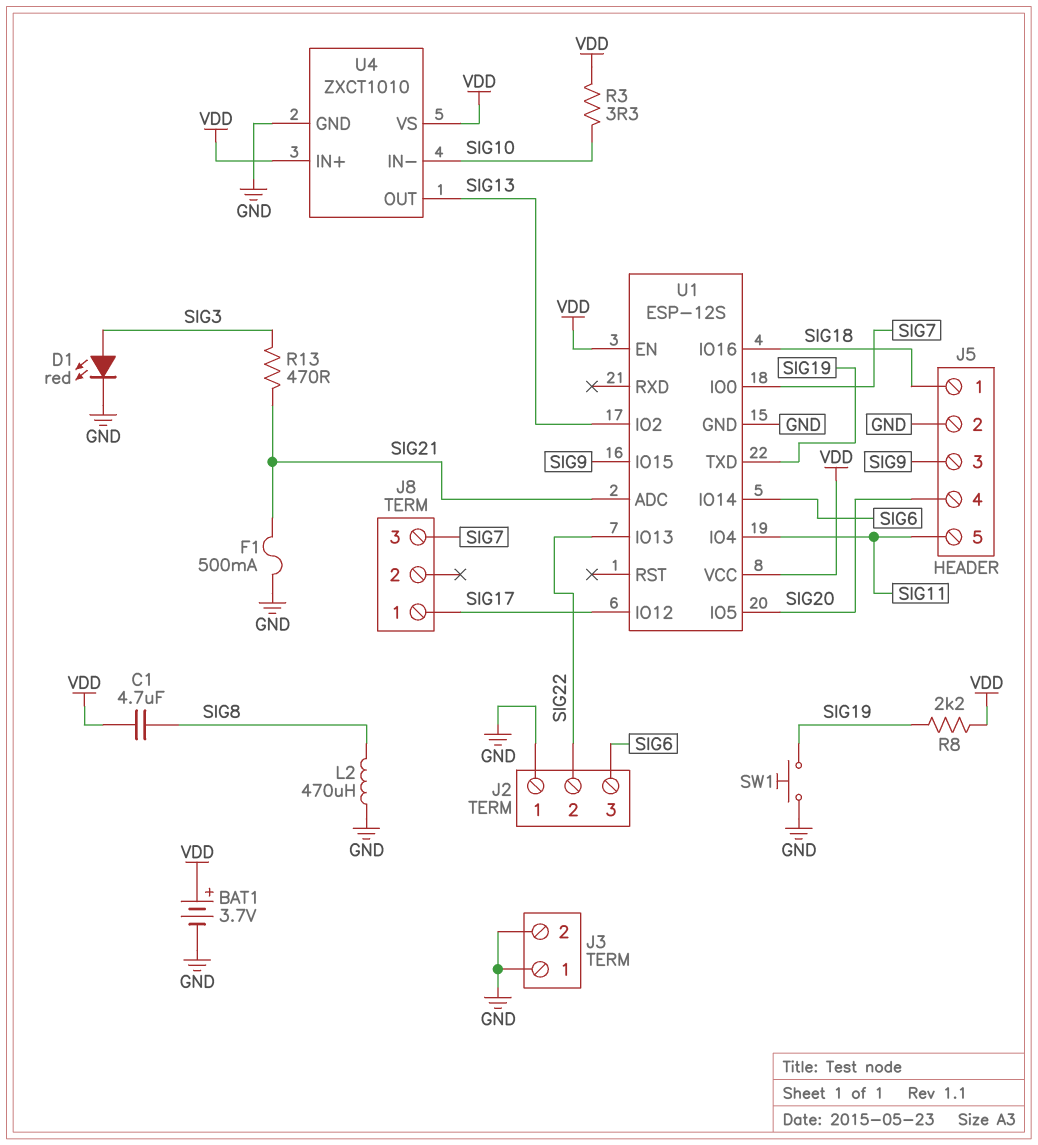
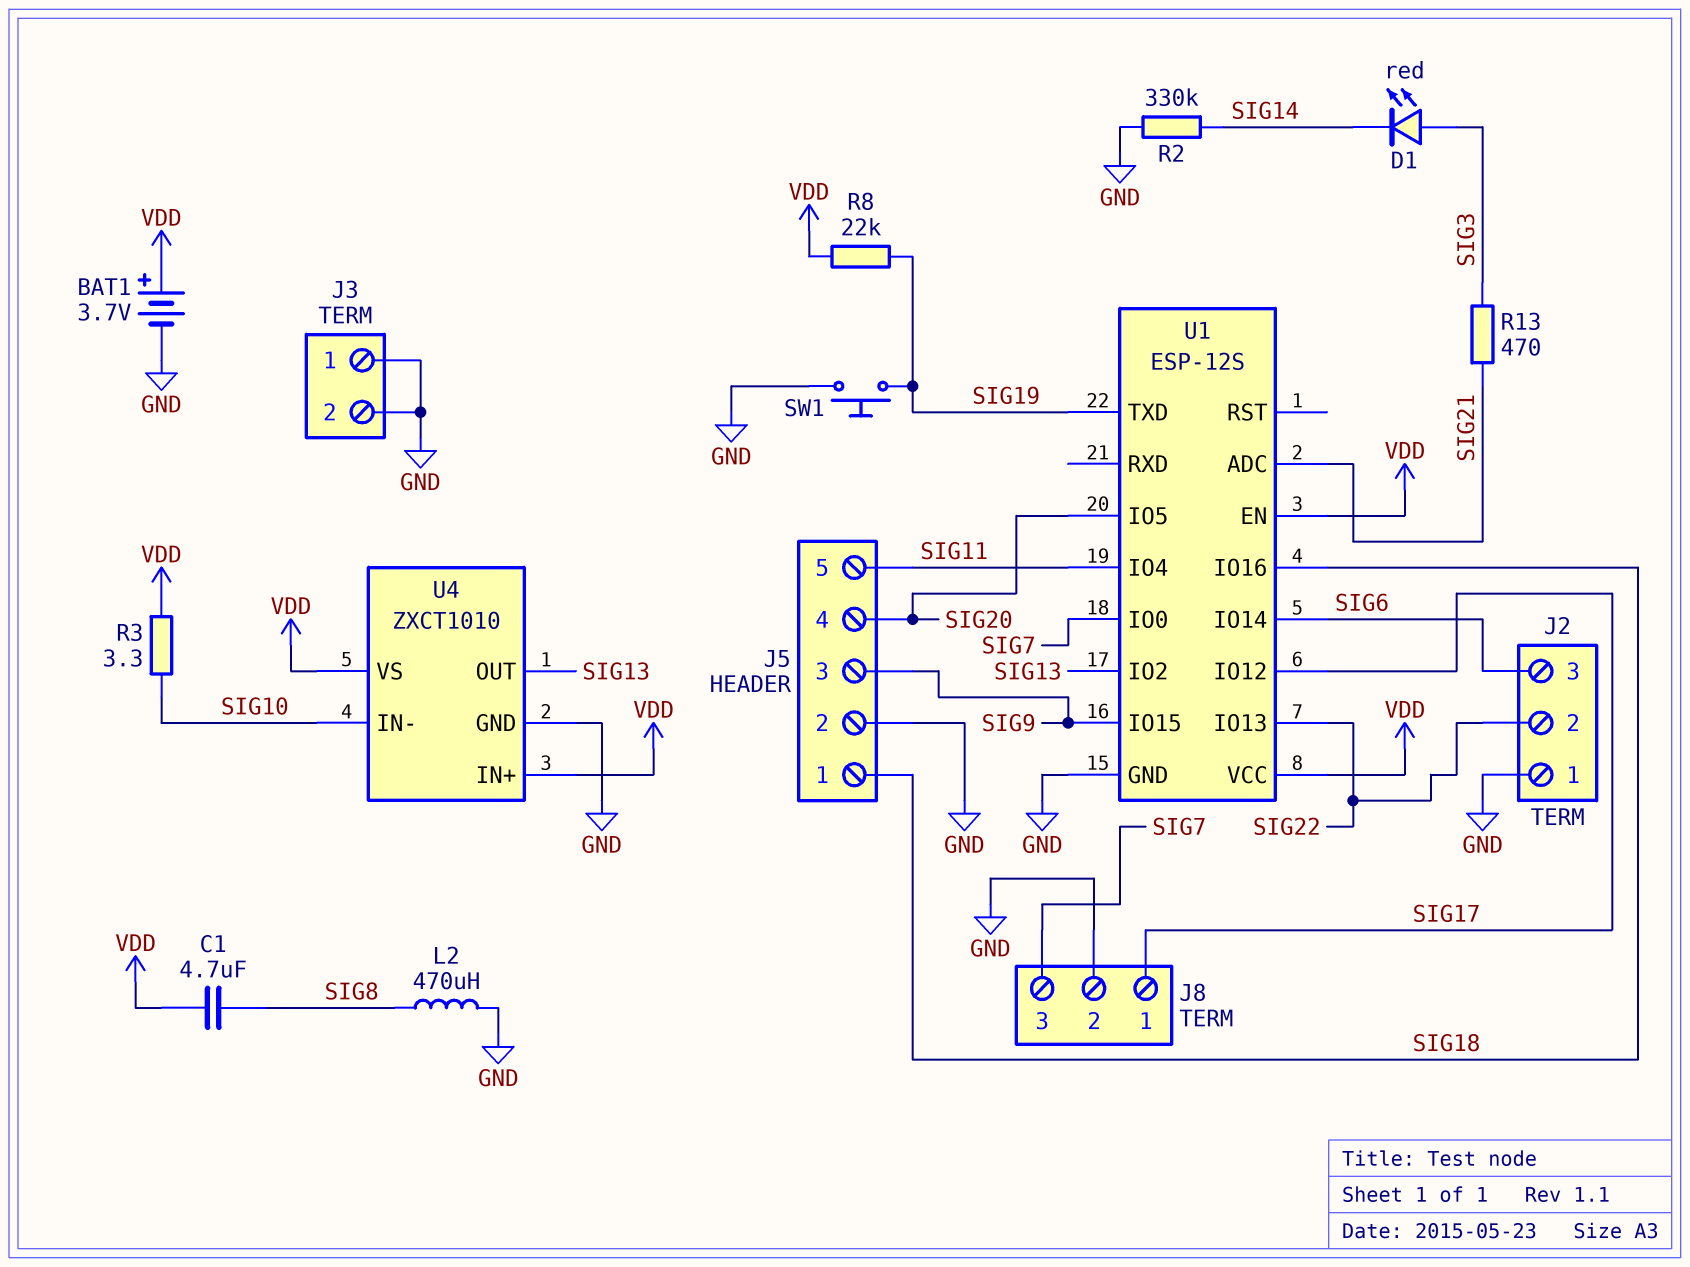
D1: LED red (A SIG3, K GND) -> LED red (A SIG3, K SIG14)
F1: 500mA (GND, SIG21) -> none
J8 pin 2: none -> GND
R2: none -> 330k (GND, SIG14)
R8: 2.2k (SIG19, VDD) -> 22k (SIG19, VDD)

